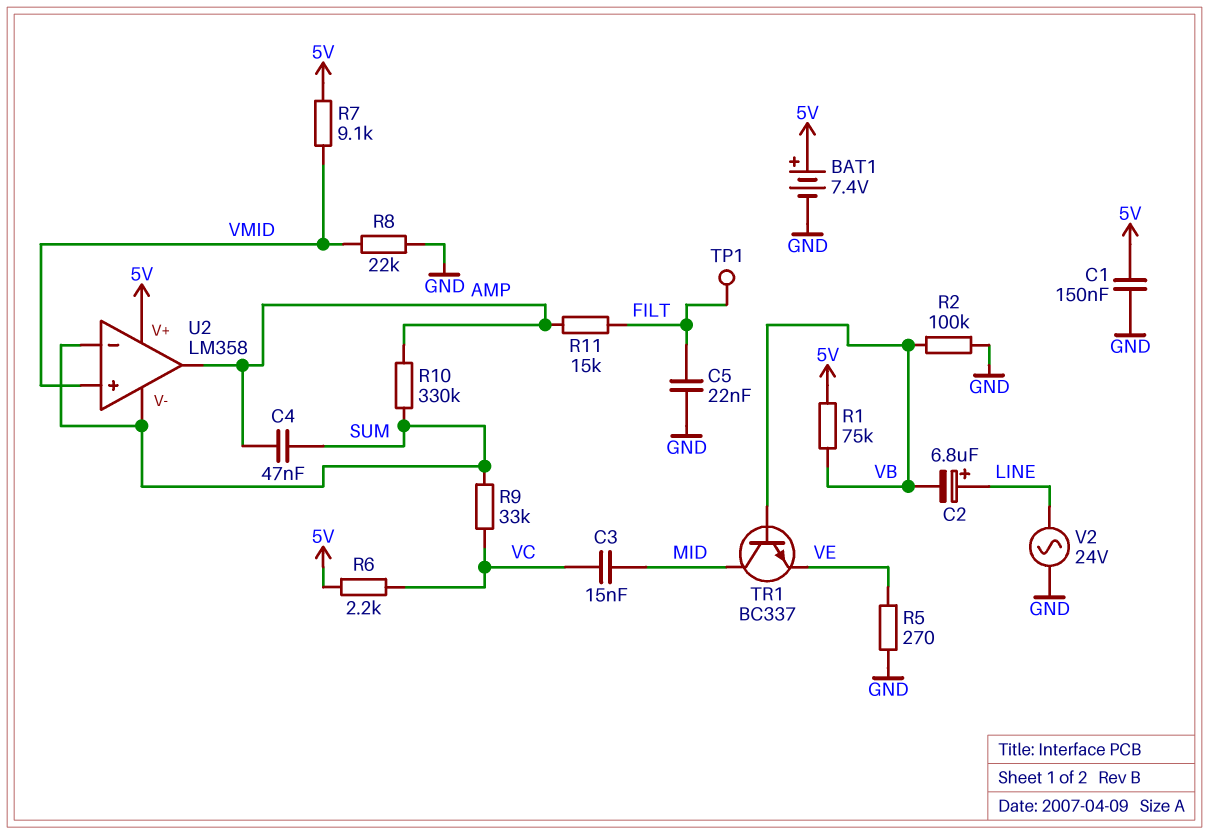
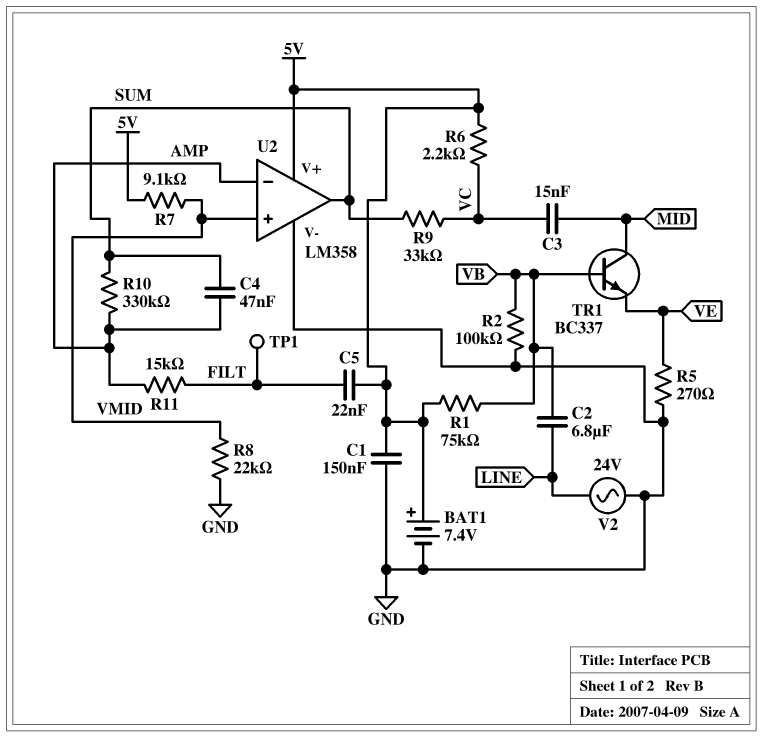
C2: 6.8uF (plus LINE, minus VB) -> 6.8uF (LINE, VB)
C5: 22nF (FILT, GND) -> 22nF (5V, FILT)
U2 pin V-: SUM -> GND
U2 pin in-: SUM -> AMP
U2 pin out: AMP -> SUM

